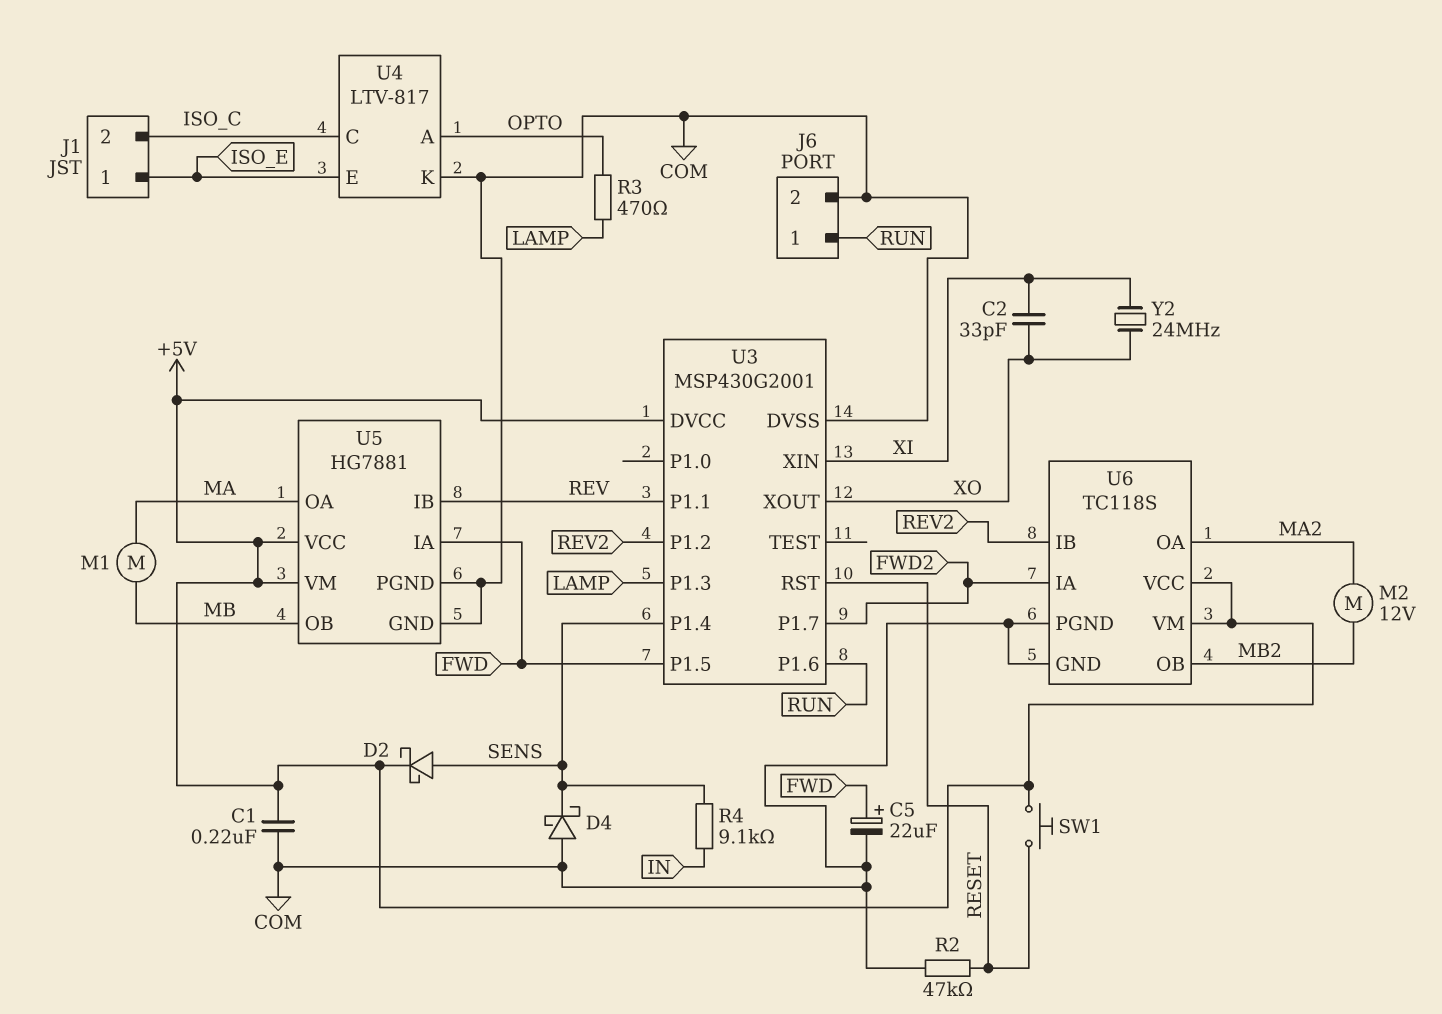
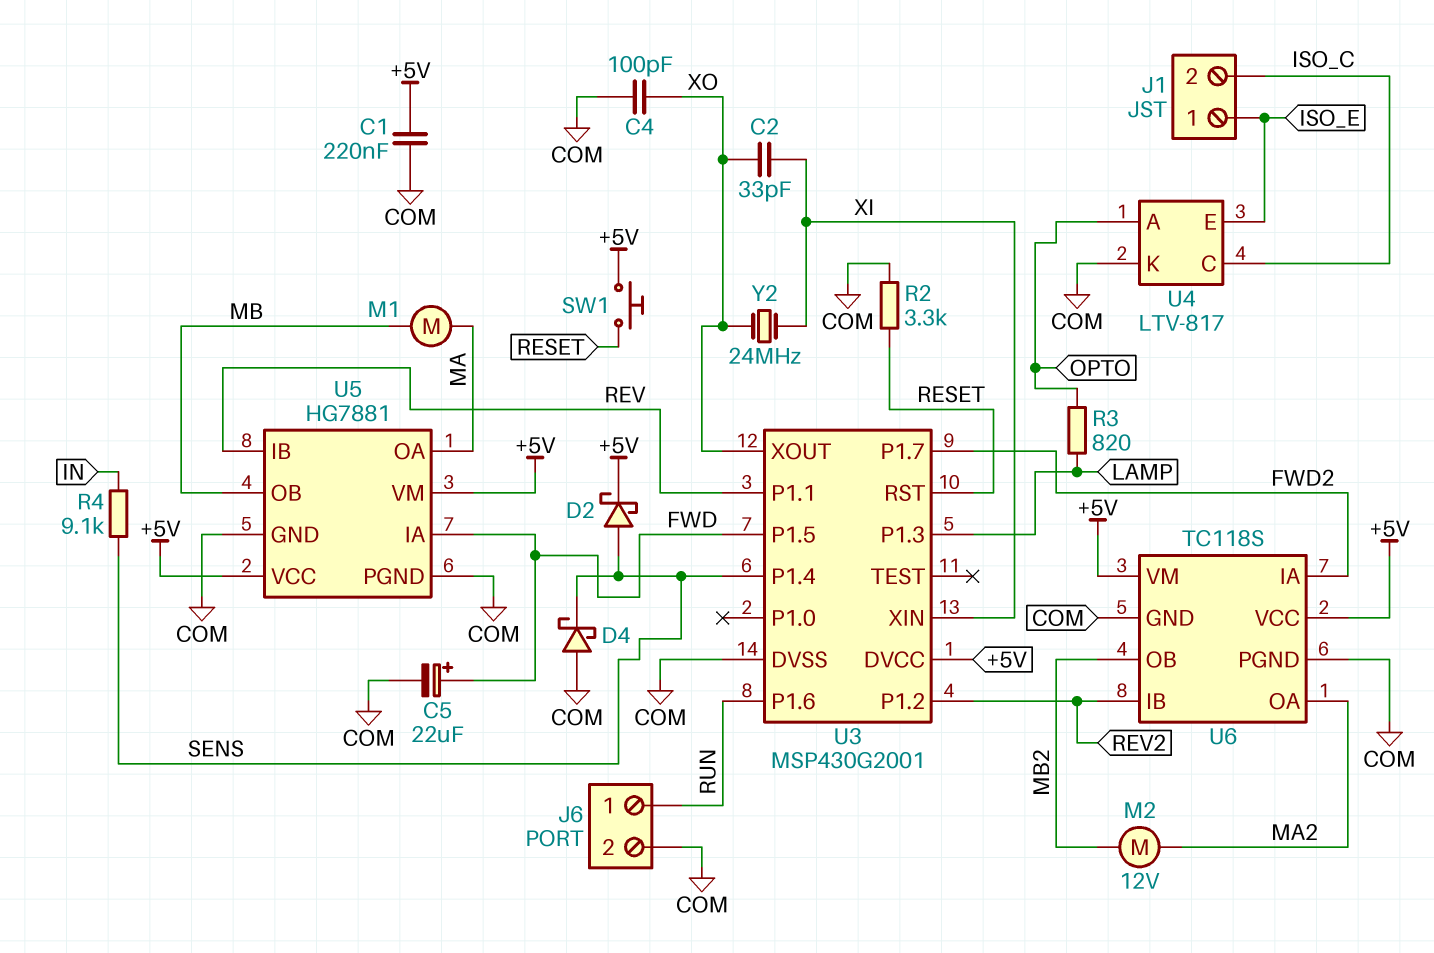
C4: none -> 100pF (COM, XO)
R2: 47k (COM, RESET) -> 3.3k (COM, RESET)
R3: 470 (LAMP, OPTO) -> 820 (LAMP, OPTO)

